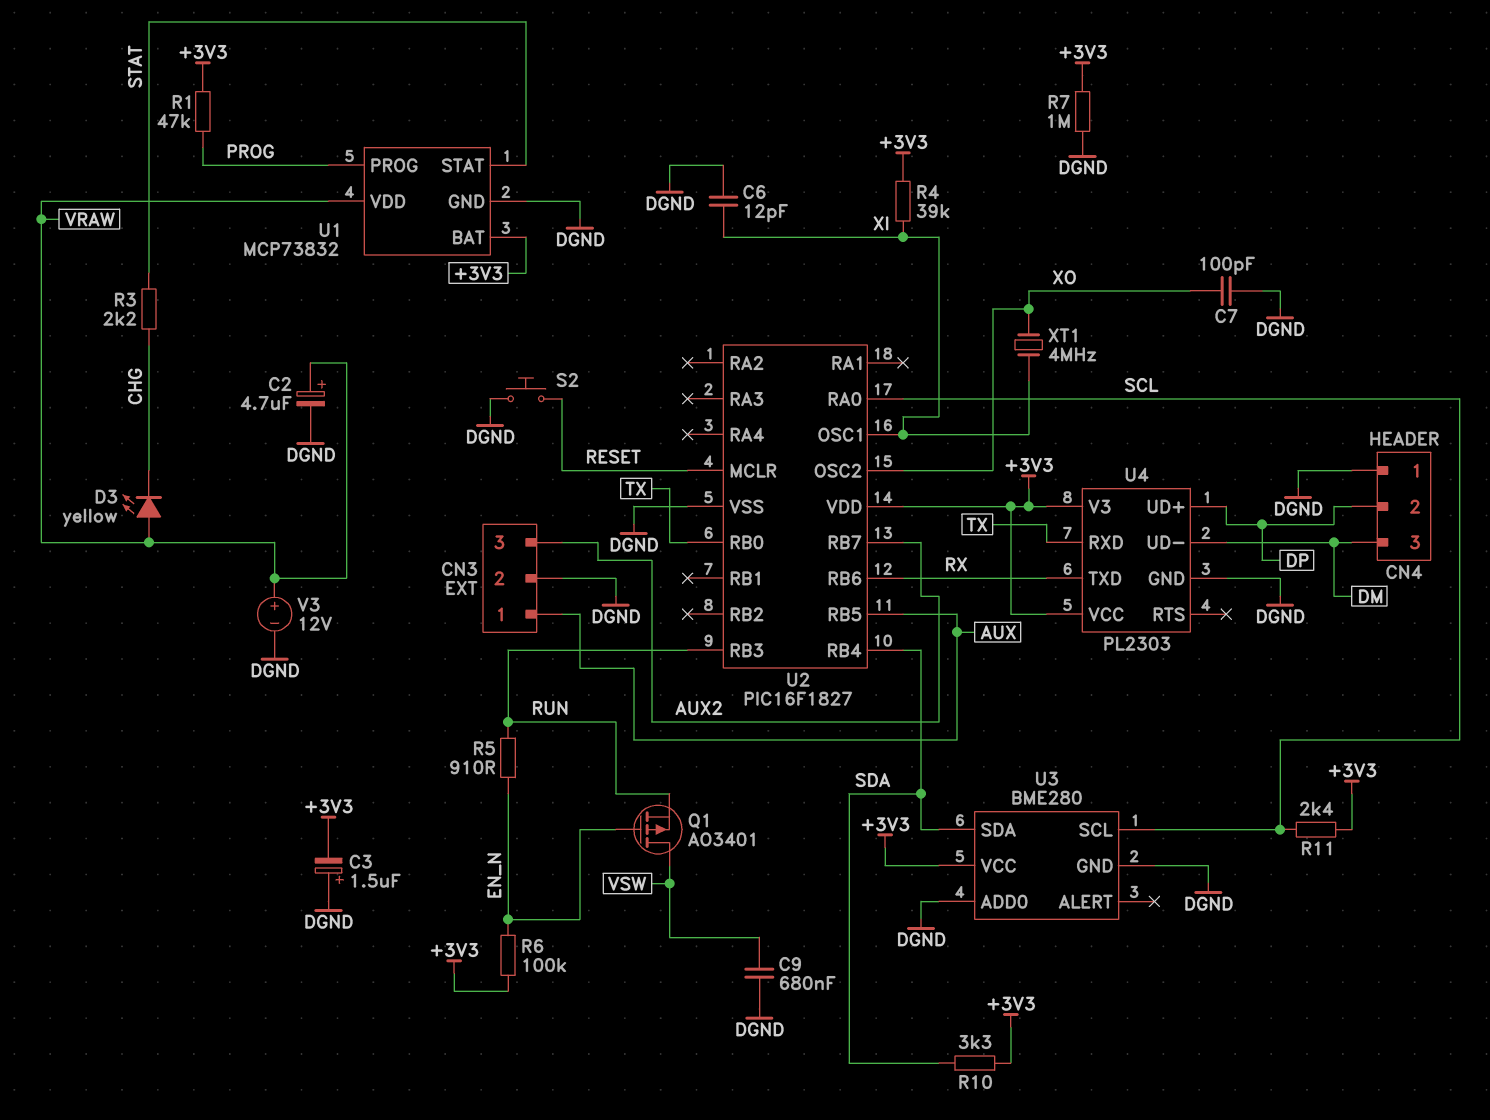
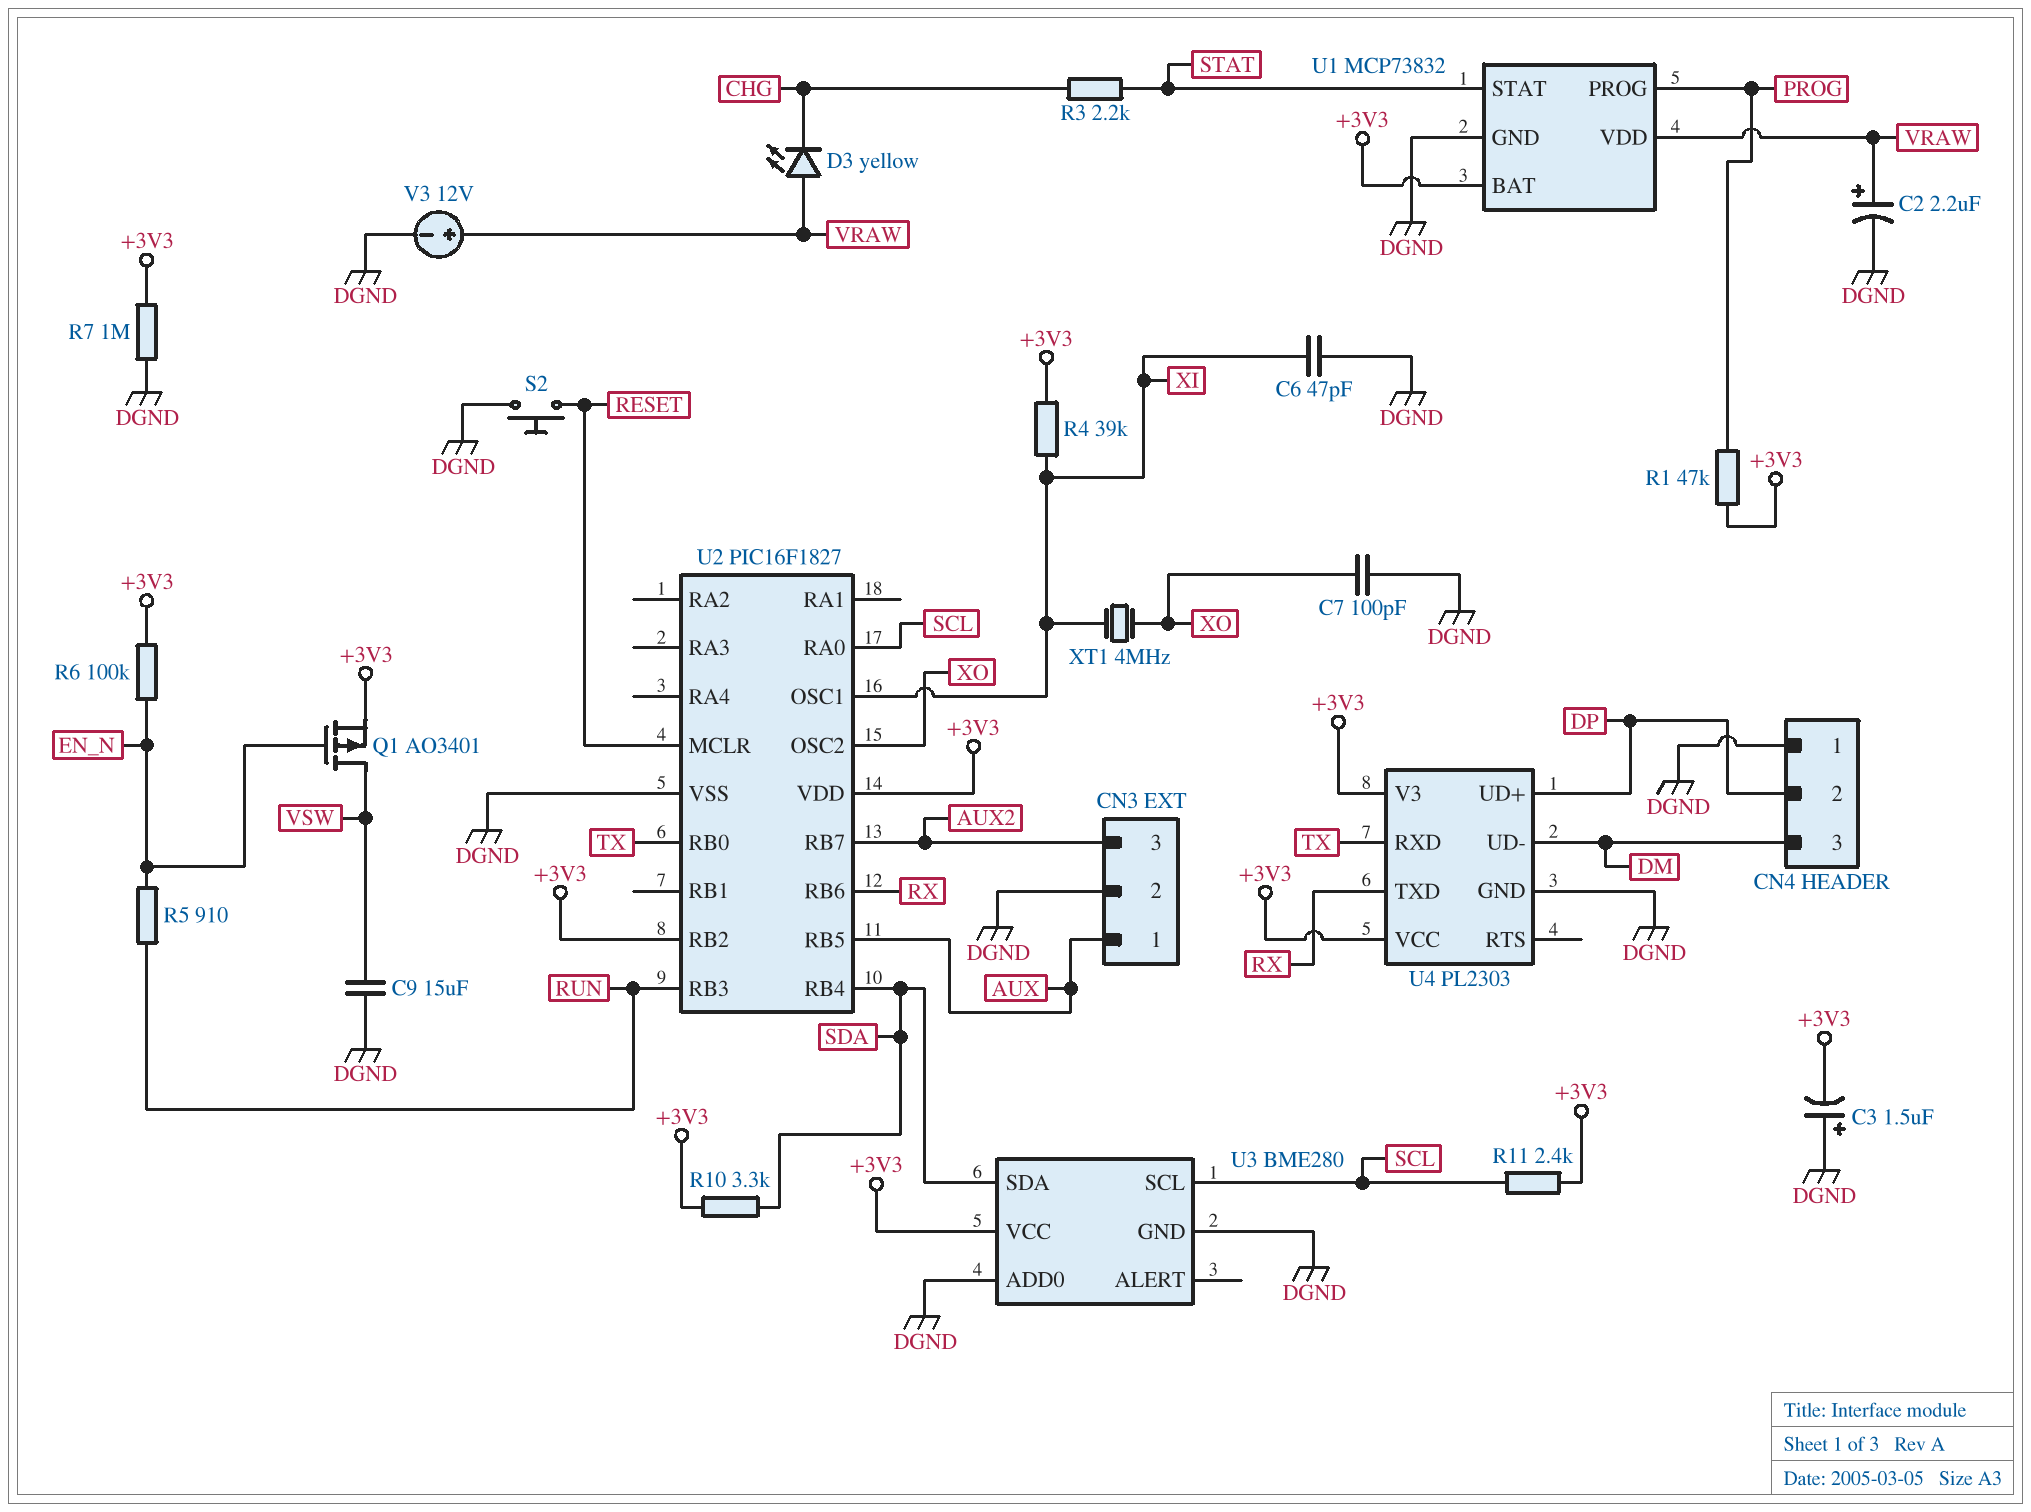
C2: 4.7uF (plus VRAW, minus DGND) -> 2.2uF (plus VRAW, minus DGND)
C6: 12pF (DGND, XI) -> 47pF (DGND, XI)
C9: 680nF (DGND, VSW) -> 15uF (DGND, VSW)
Q1: PMOS AO3401 (G EN_N, D VSW, S RUN) -> PMOS AO3401 (G EN_N, D VSW, S +3V3)
U2 pin RB2: none -> +3V3

